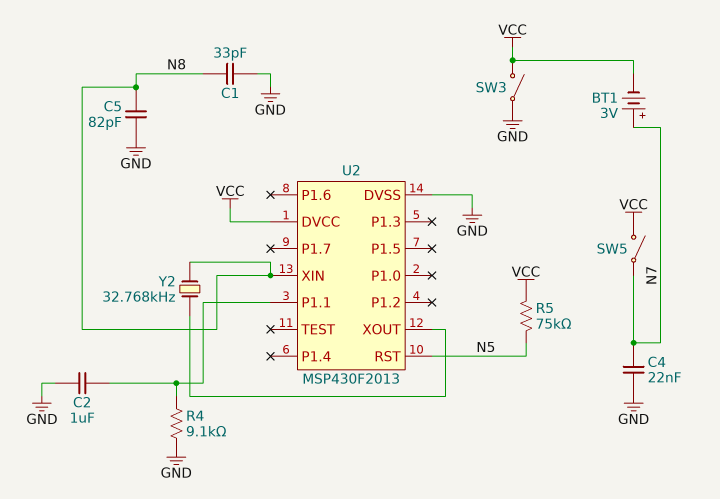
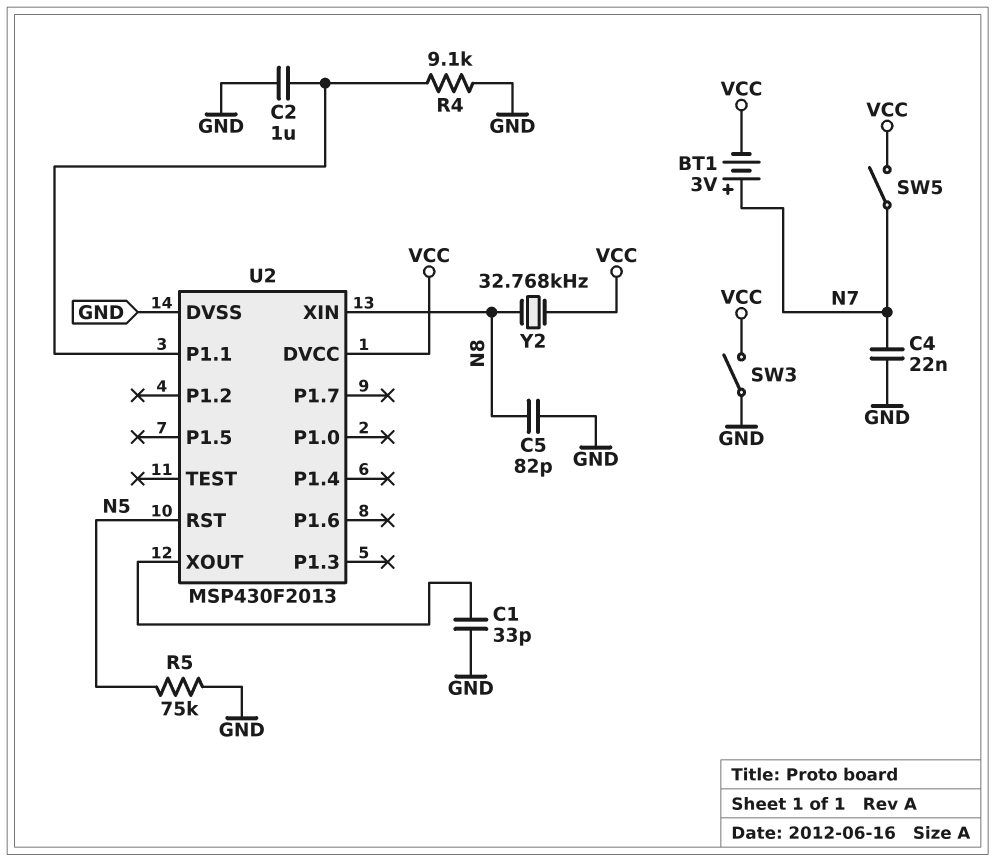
C1: 33pF (GND, N8) -> 33pF (GND, U2/XOUT)
R5: 75k (N5, VCC) -> 75k (GND, N5)
Y2: 32.768kHz (N8, U2/XOUT) -> 32.768kHz (N8, VCC)

